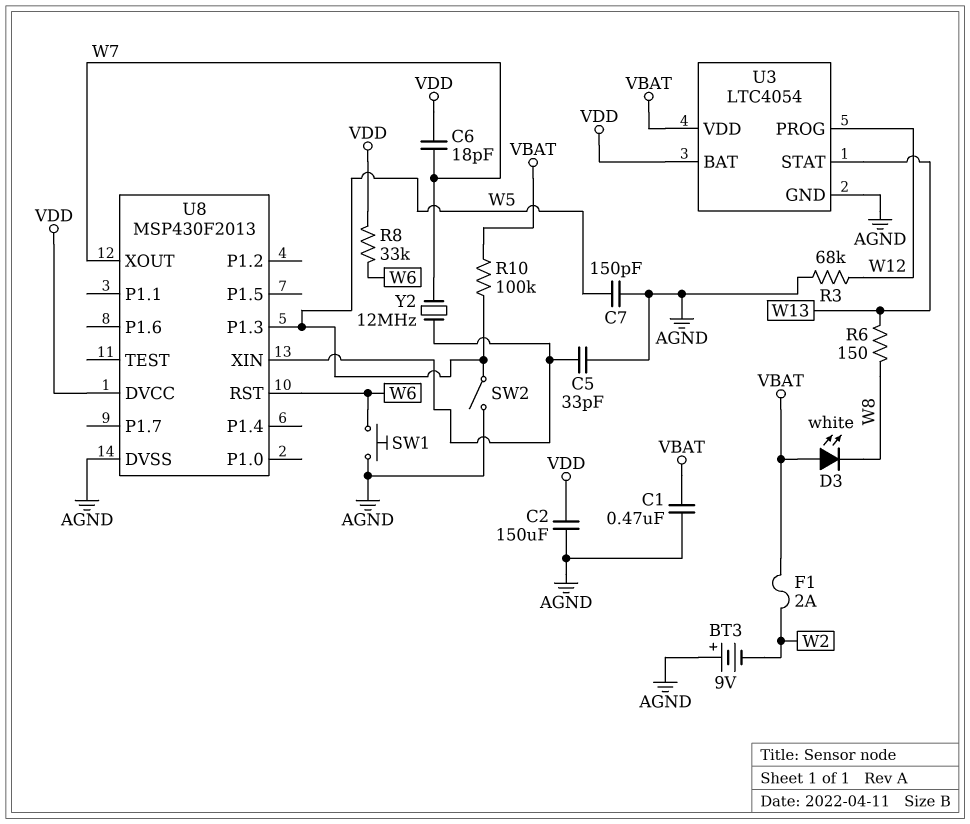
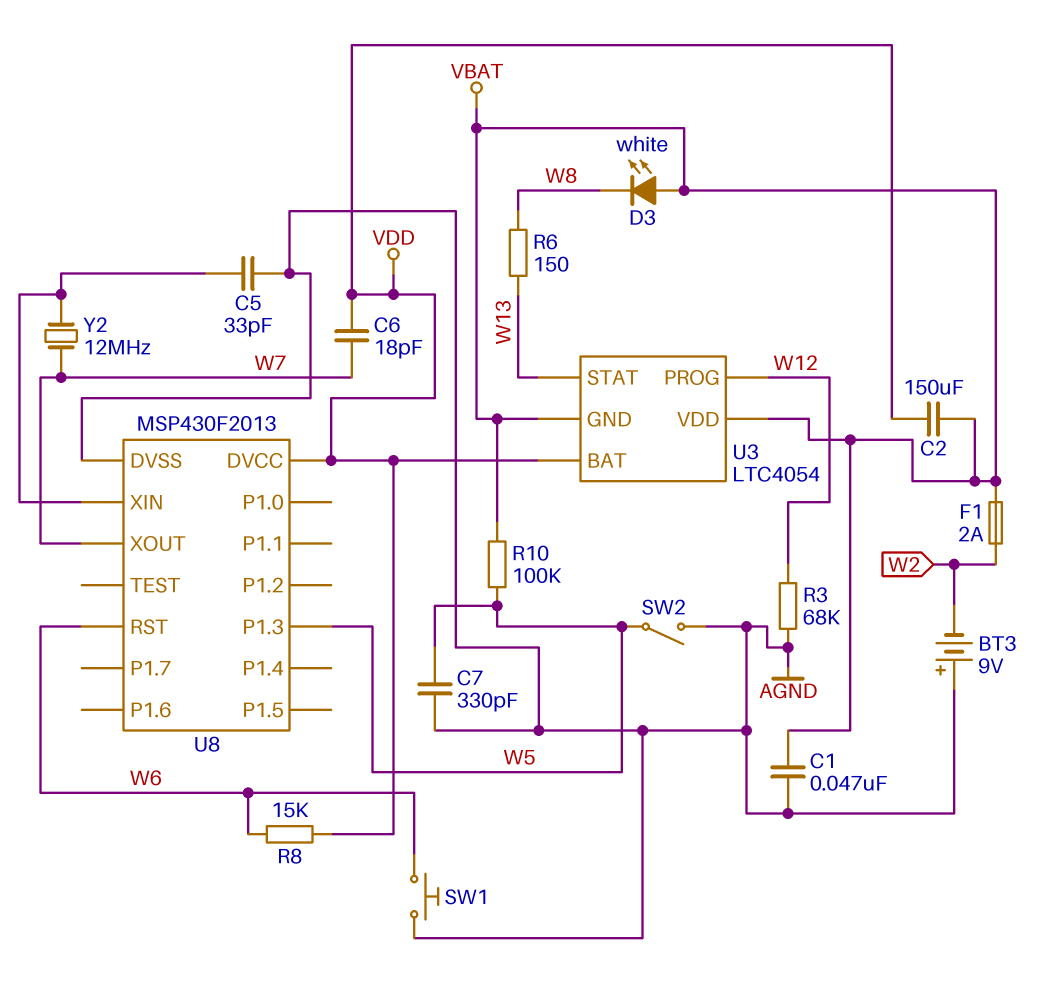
C1: 470nF (AGND, VBAT) -> 47nF (AGND, VBAT)
C2: 150uF (AGND, VDD) -> 150uF (VBAT, VDD)
C7: 150pF (AGND, W5) -> 330pF (AGND, W5)
R8: 33k (VDD, W6) -> 15k (VDD, W6)
U3 pin GND: AGND -> VBAT

